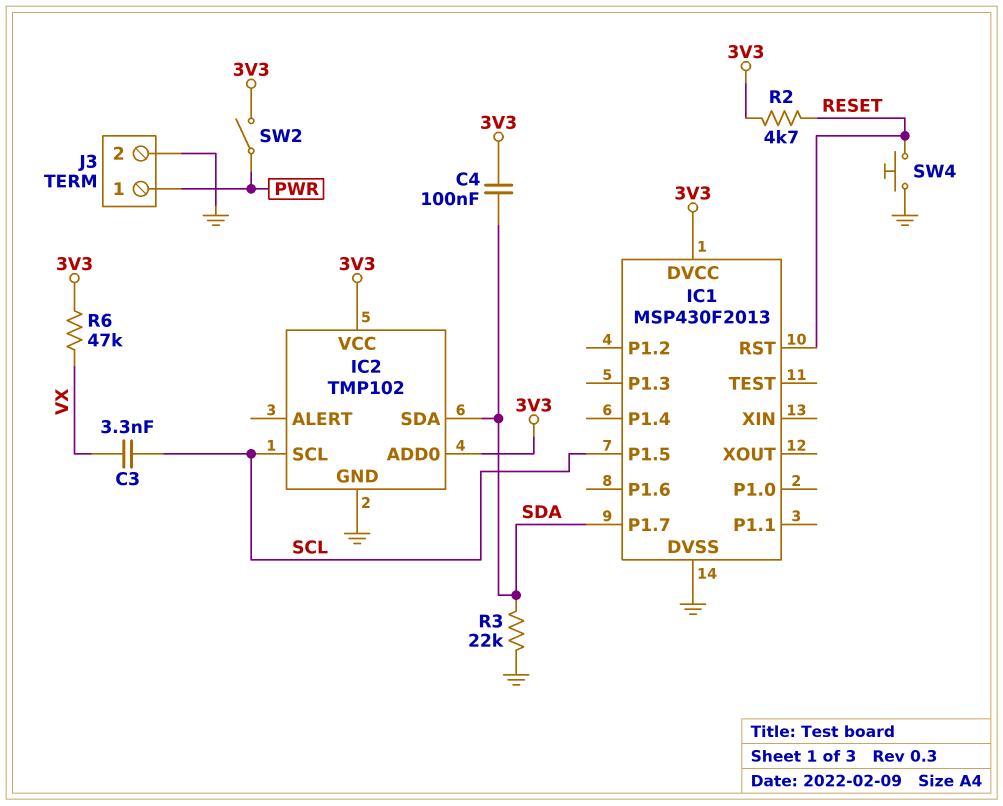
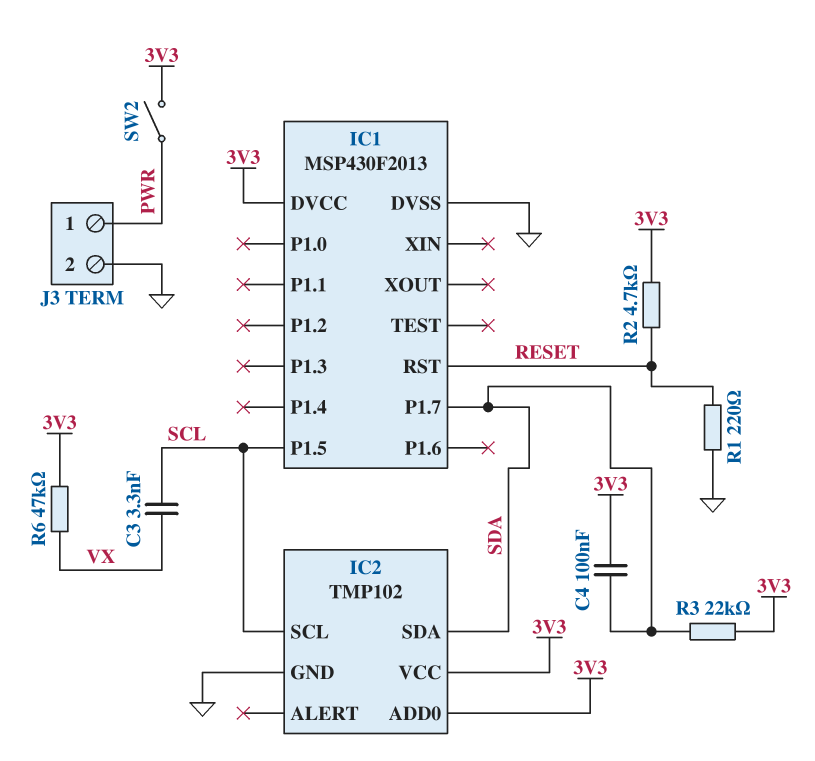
R1: none -> 220 (GND, RESET)
R3: 22k (GND, SDA) -> 22k (3V3, SDA)
SW4: button (GND, RESET) -> none

